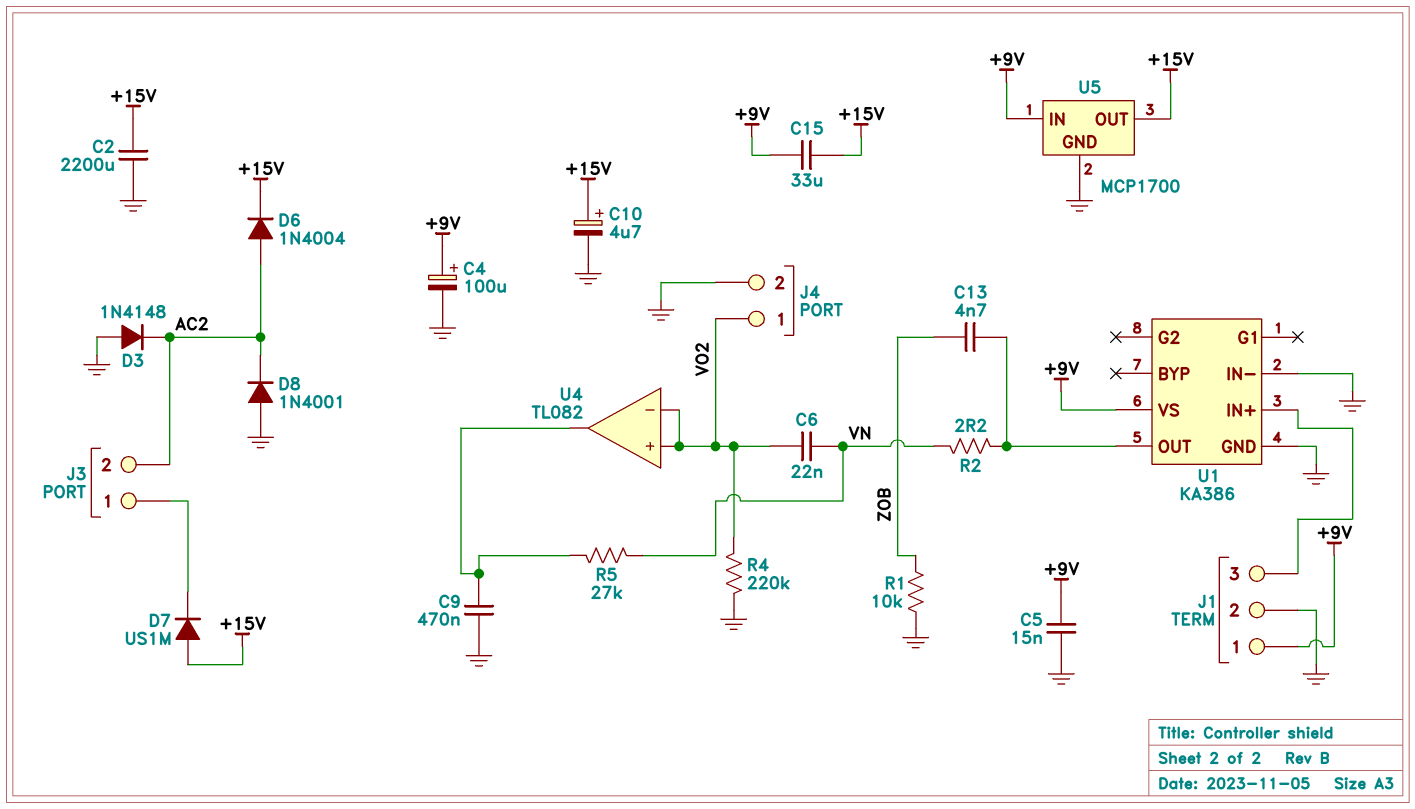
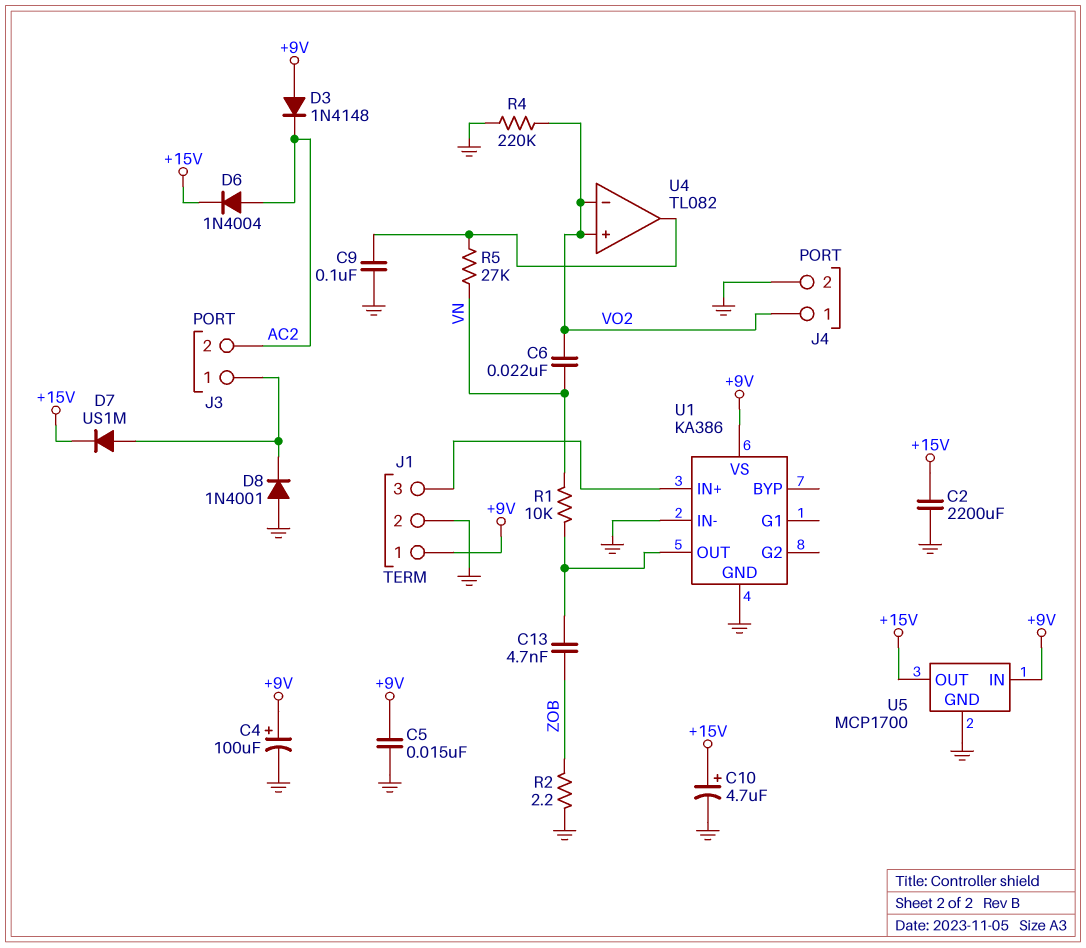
C9: 470nF (GND, U4/out) -> 100nF (GND, U4/out)
C15: 33uF (+9V, +15V) -> none
D3: diode 1N4148 (A GND, K AC2) -> diode 1N4148 (A +9V, K AC2)
D7: diode US1M (A +15V, K J3/1) -> diode US1M (A J3/1, K +15V)
D8: diode 1N4001 (A GND, K AC2) -> diode 1N4001 (A GND, K J3/1)
R1: 10k (GND, ZOB) -> 10k (U1/OUT, VN)
R2: 2.2 (U1/OUT, VN) -> 2.2 (GND, ZOB)

